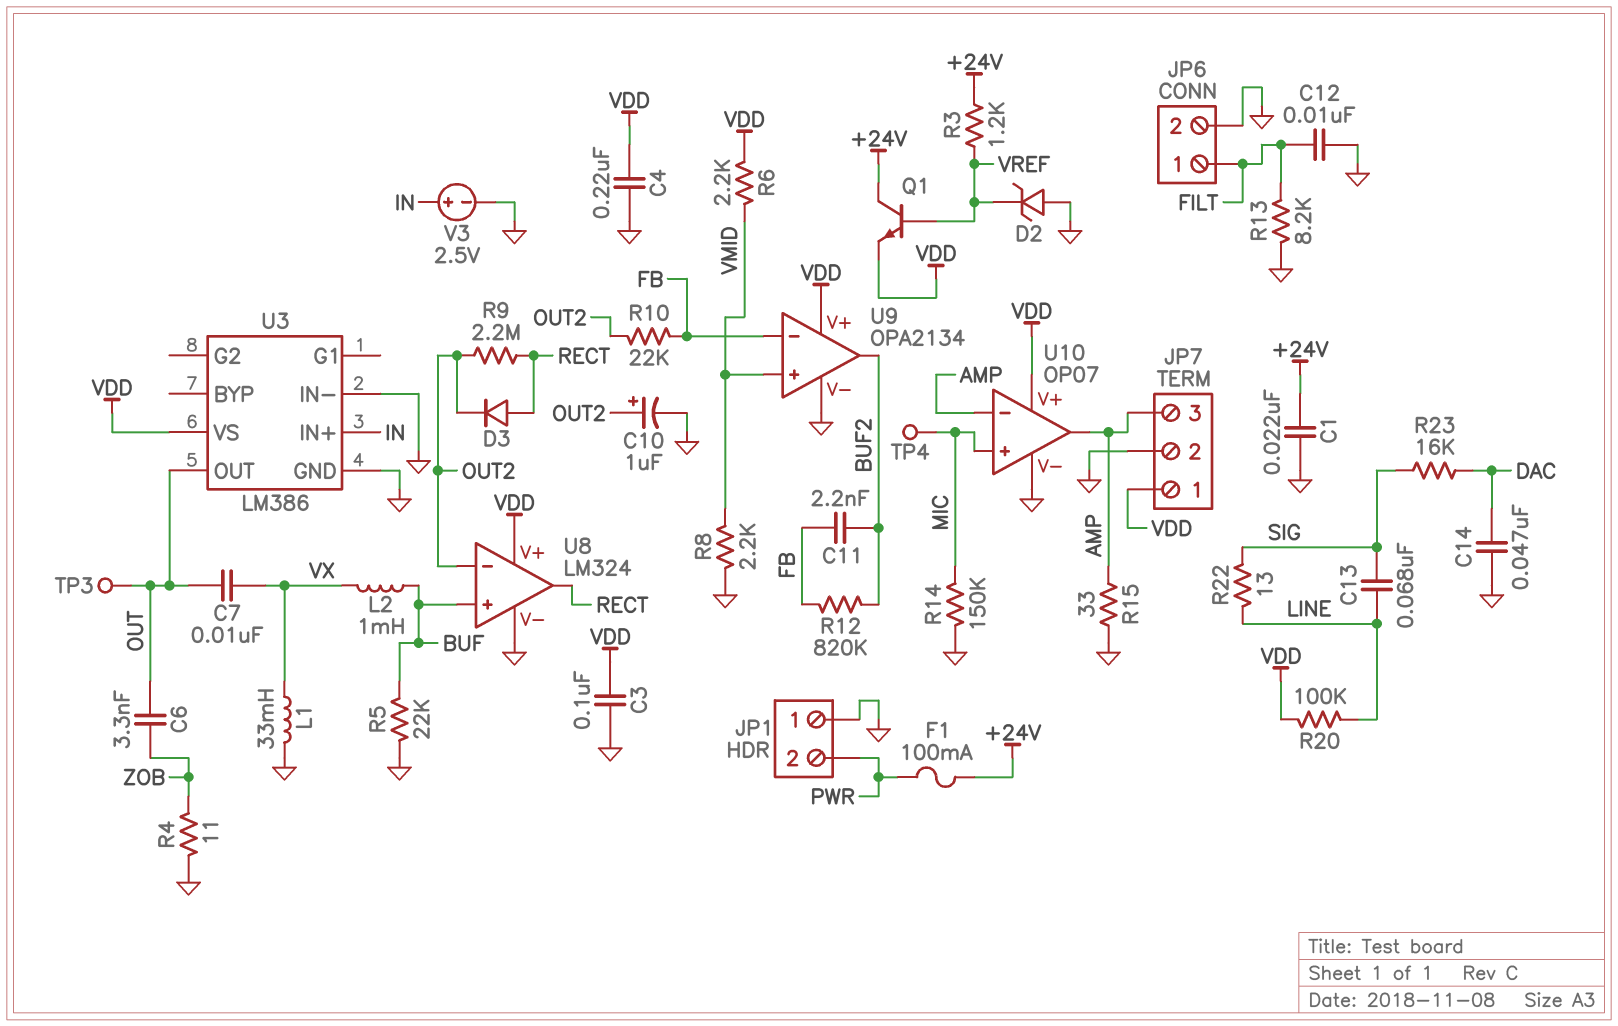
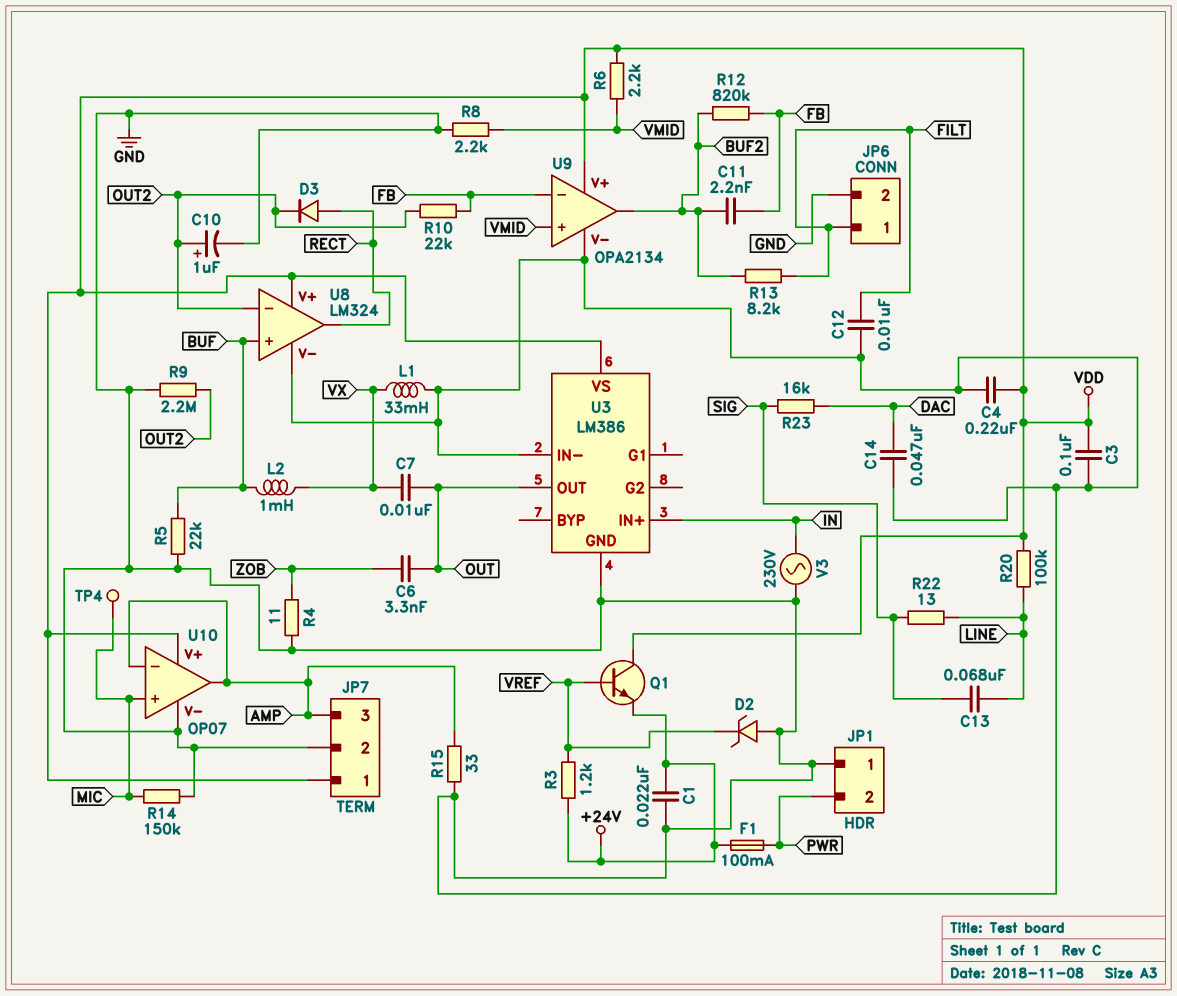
Q1: NPN (B VREF, C +24V, E VDD) -> NPN (B VREF, C VDD, E +24V)
R9: 2.2M (OUT2, RECT) -> 2.2M (GND, OUT2)
R13: 8.2k (FILT, GND) -> 8.2k (BUF2, FILT)
TP3: test point (OUT) -> none
V3: 2.5V (plus IN, minus GND) -> AC 230V (GND, IN)

